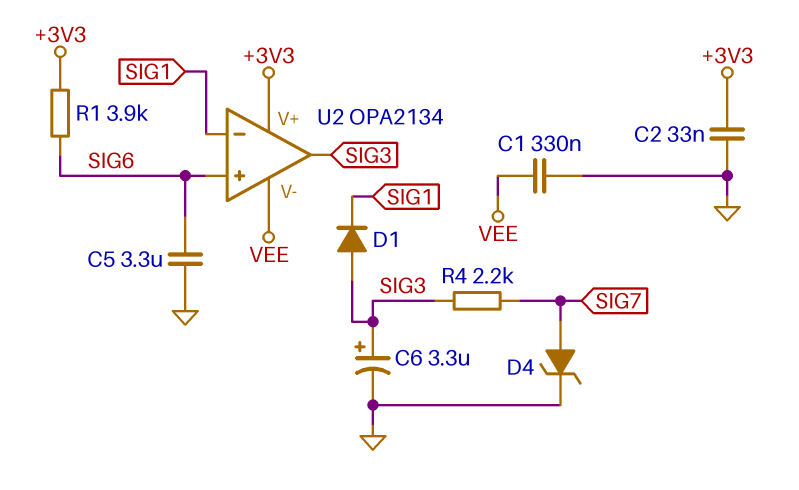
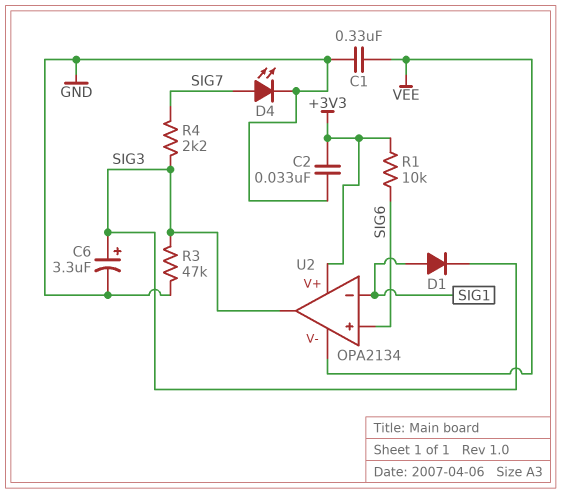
C5: 3.3uF (GND, SIG6) -> none
D1: diode (A SIG3, K SIG1) -> diode (A SIG1, K SIG3)
D4: zener (A SIG7, K GND) -> LED (A SIG7, K GND)
R1: 3.9k (+3V3, SIG6) -> 10k (+3V3, SIG6)
R3: none -> 47k (GND, SIG3)

